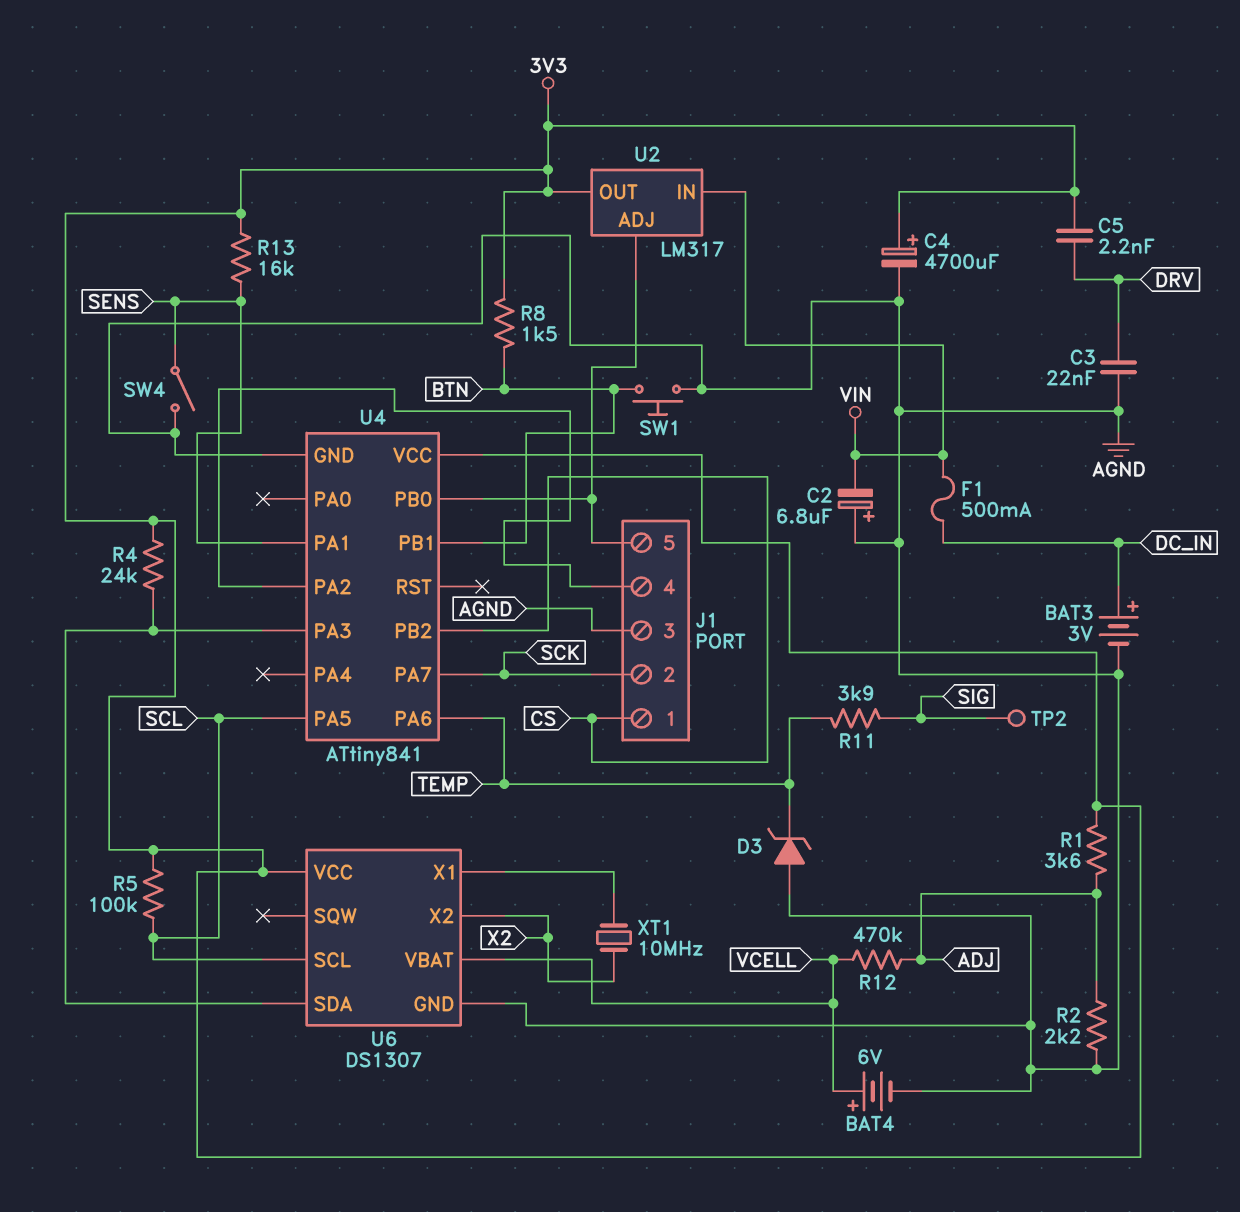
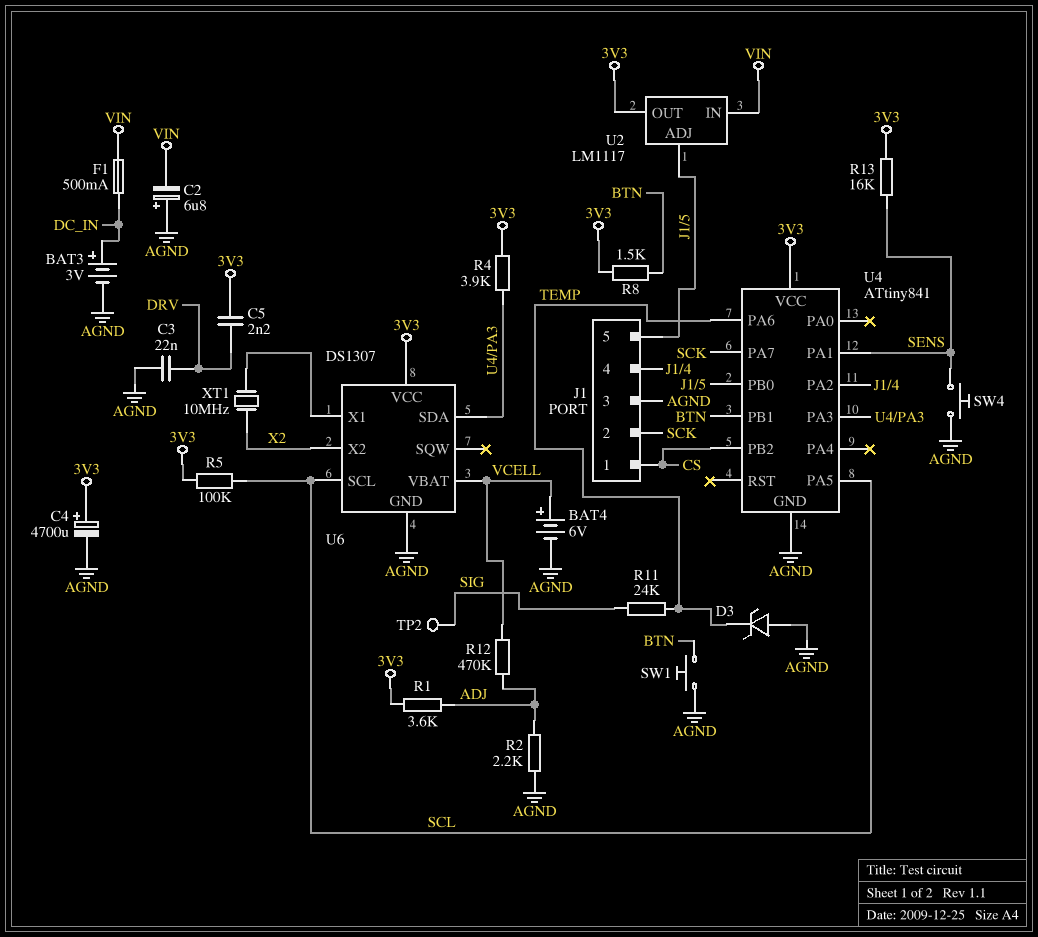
R4: 24k (3V3, U4/PA3) -> 3.9k (3V3, U4/PA3)
R11: 3.9k (SIG, TEMP) -> 24k (SIG, TEMP)
SW4: switch (AGND, SENS) -> button (AGND, SENS)
U2: LM317 -> LM1117

